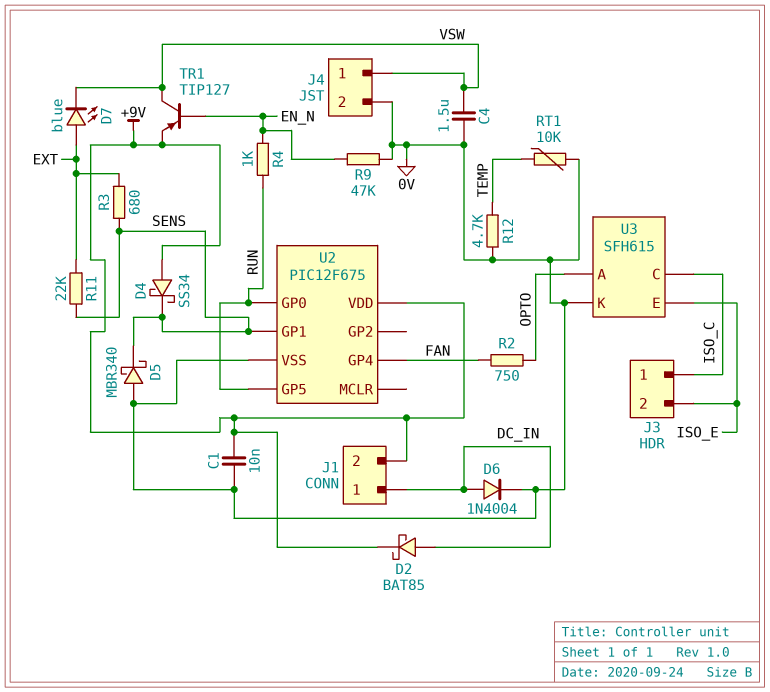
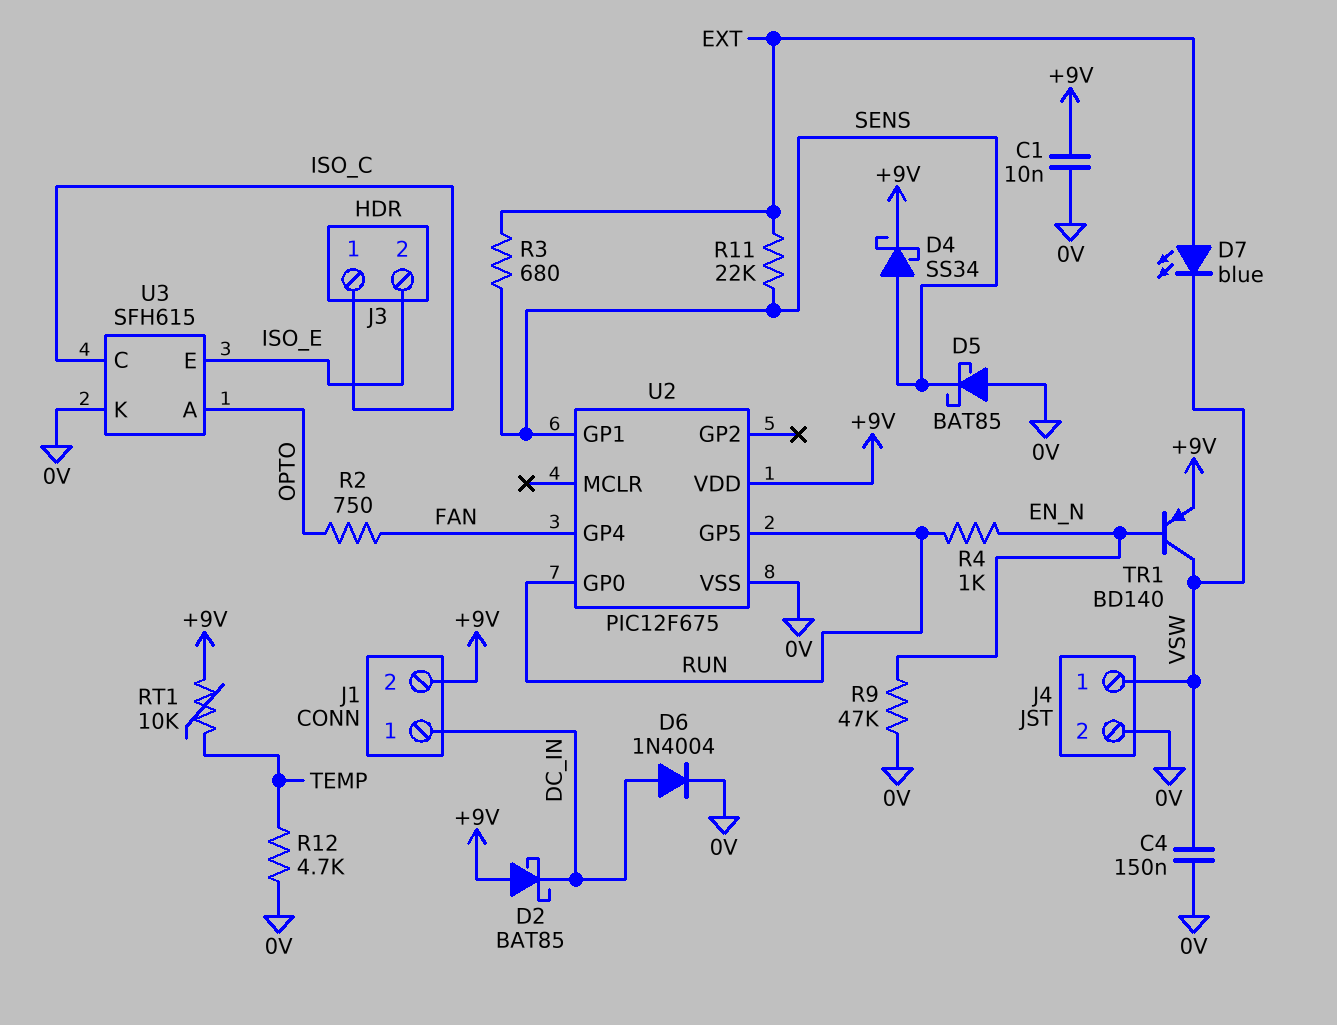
C4: 1.5uF (0V, VSW) -> 150nF (0V, VSW)
D2: schottky BAT85 (A DC_IN, K +9V) -> schottky BAT85 (A +9V, K DC_IN)
D4: schottky SS34 (A +9V, K SENS) -> schottky SS34 (A SENS, K +9V)
D5: schottky MBR340 (A 0V, K SENS) -> schottky BAT85 (A 0V, K SENS)
RT1: 10k (0V, TEMP) -> 10k (+9V, TEMP)
TR1: PNP TIP127 (B EN_N, C VSW, E +9V) -> PNP BD140 (B EN_N, C VSW, E +9V)

